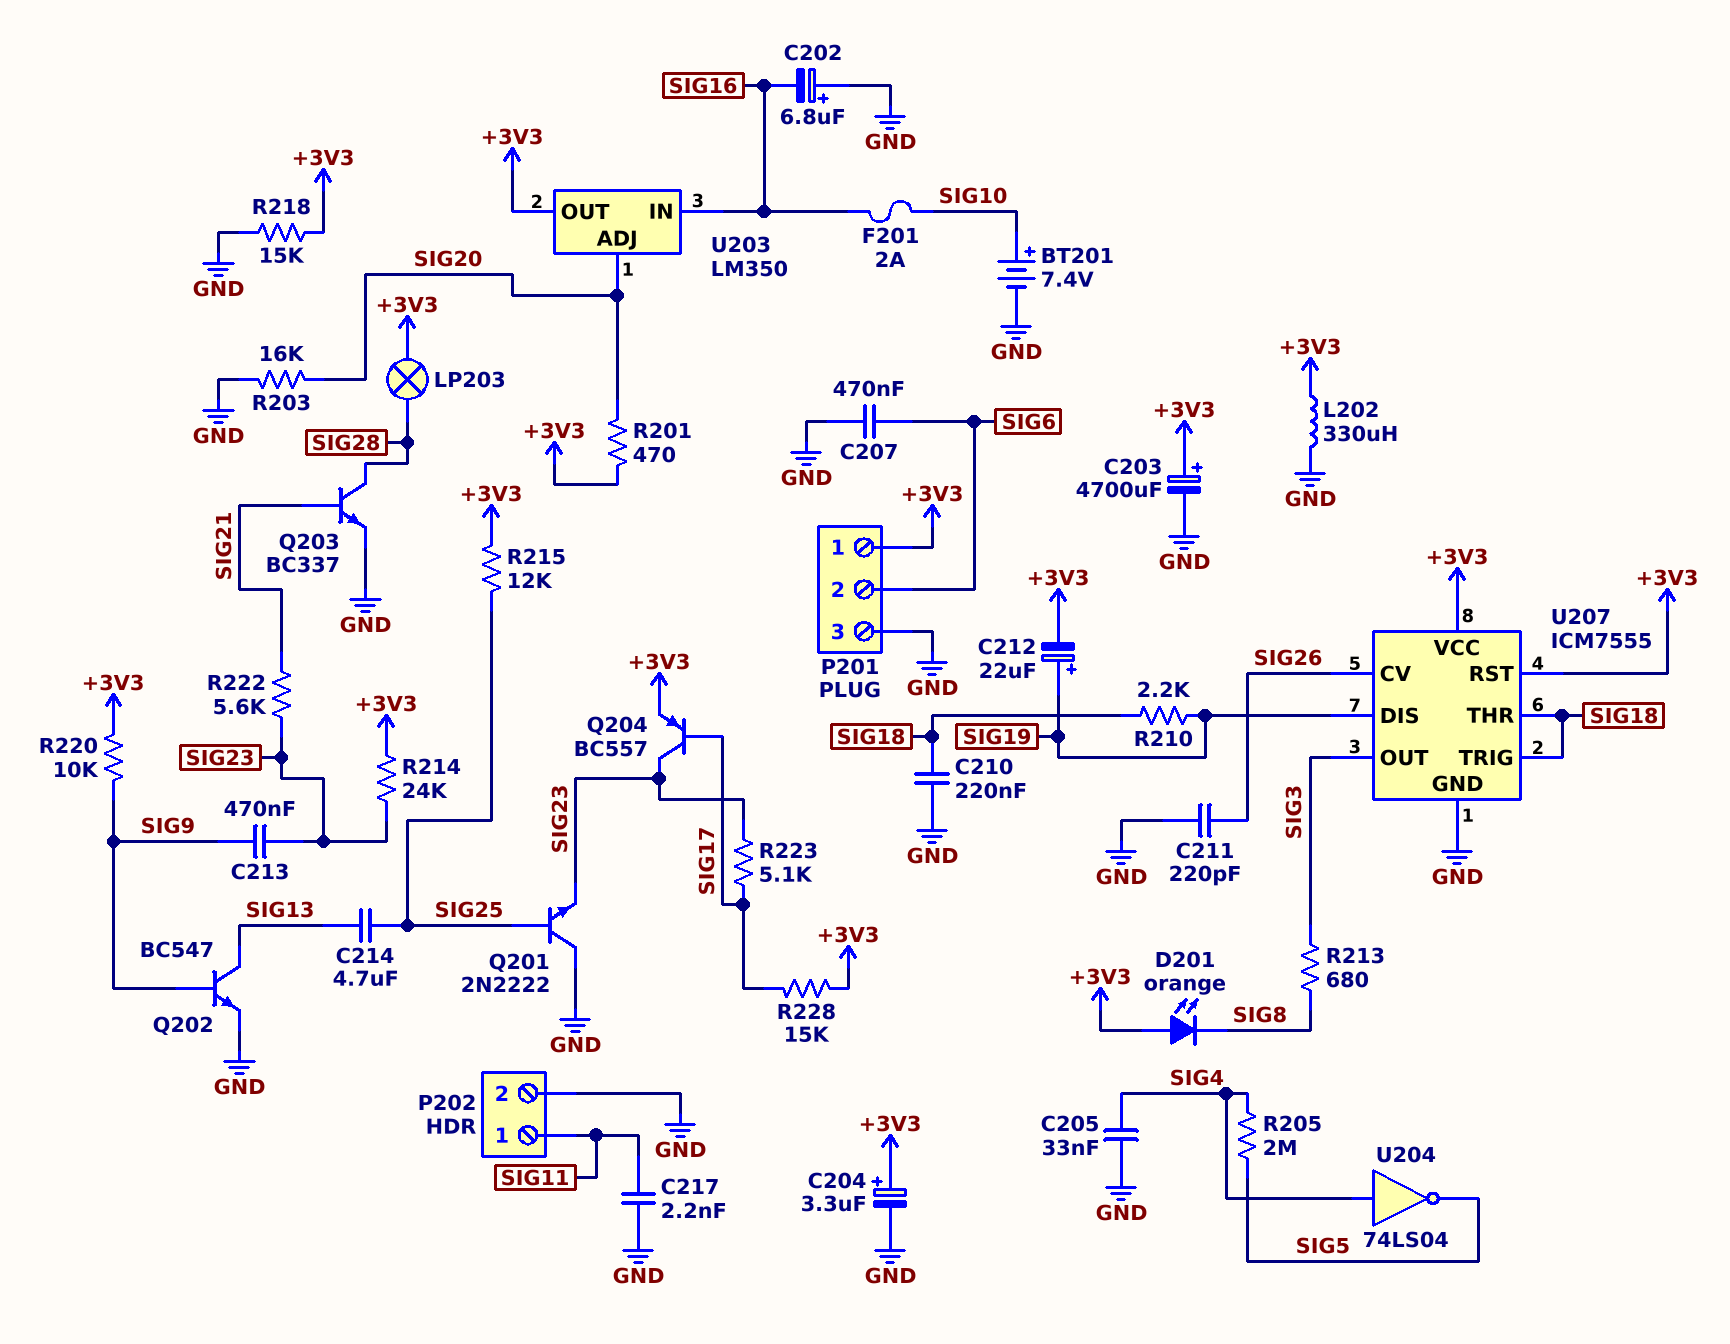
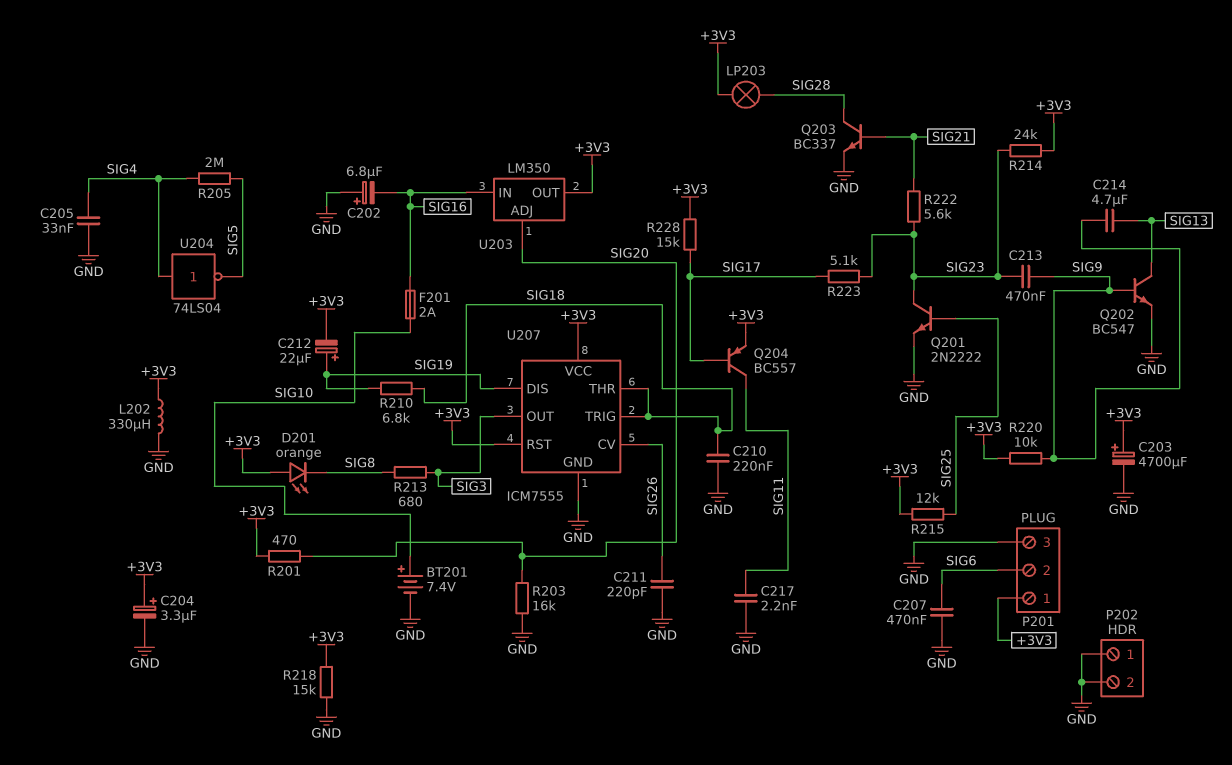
C214: 4.7uF (SIG13, SIG25) -> 4.7uF (SIG9, SIG13)
P202 pin 1: SIG11 -> GND
Q201: NPN 2N2222 (B SIG25, C GND, E SIG23) -> NPN 2N2222 (B SIG25, C SIG23, E GND)
Q204: PNP BC557 (B SIG17, C SIG23, E +3V3) -> PNP BC557 (B SIG17, C SIG11, E +3V3)
R210: 2.2k (SIG18, SIG19) -> 6.8k (SIG18, SIG19)

